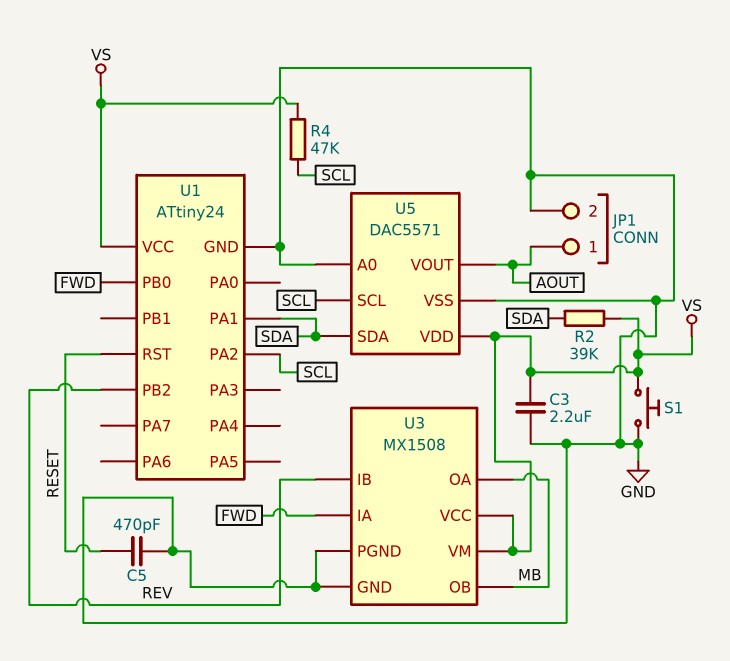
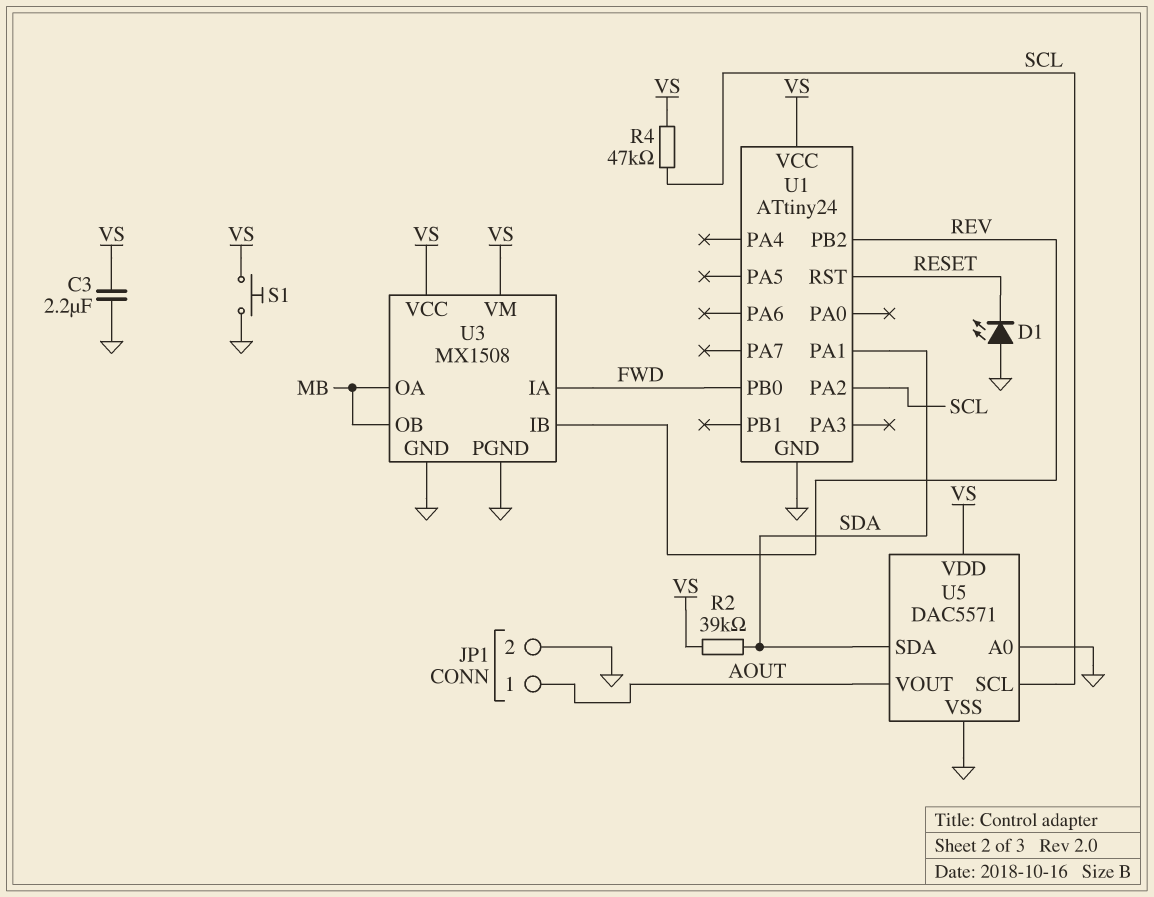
C5: 470pF (GND, RESET) -> none
D1: none -> LED (A GND, K RESET)

